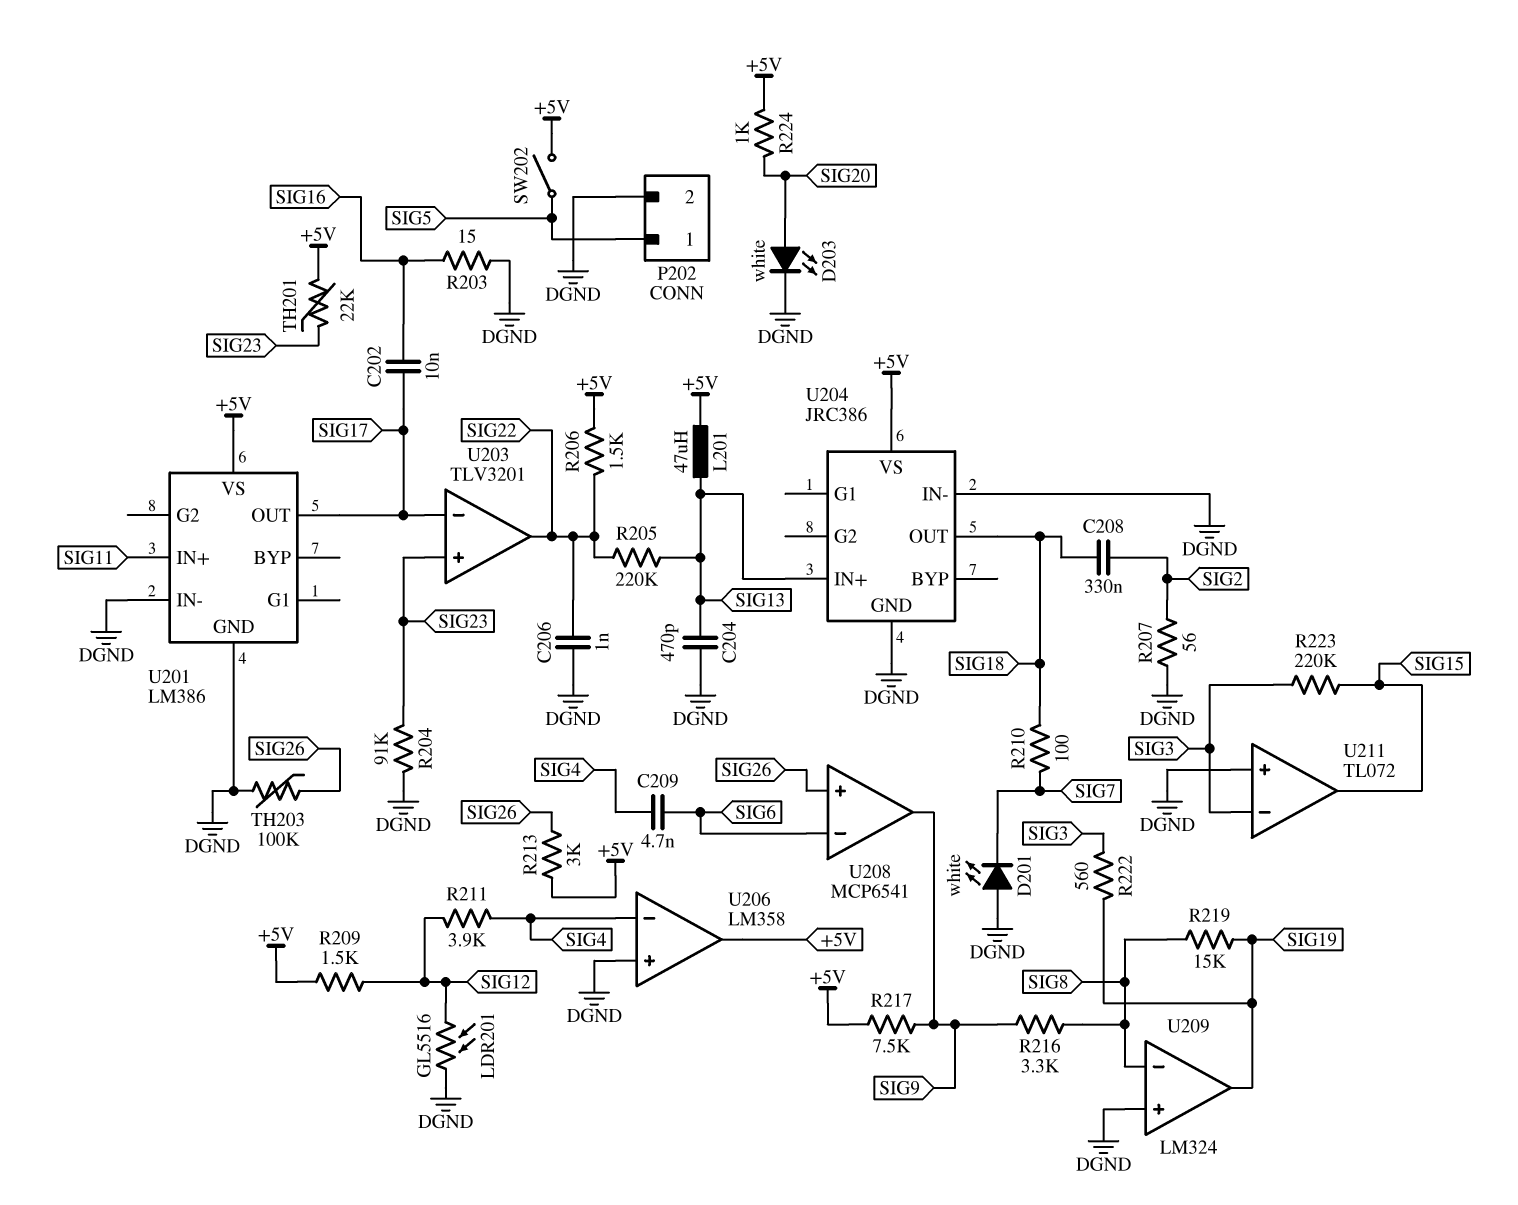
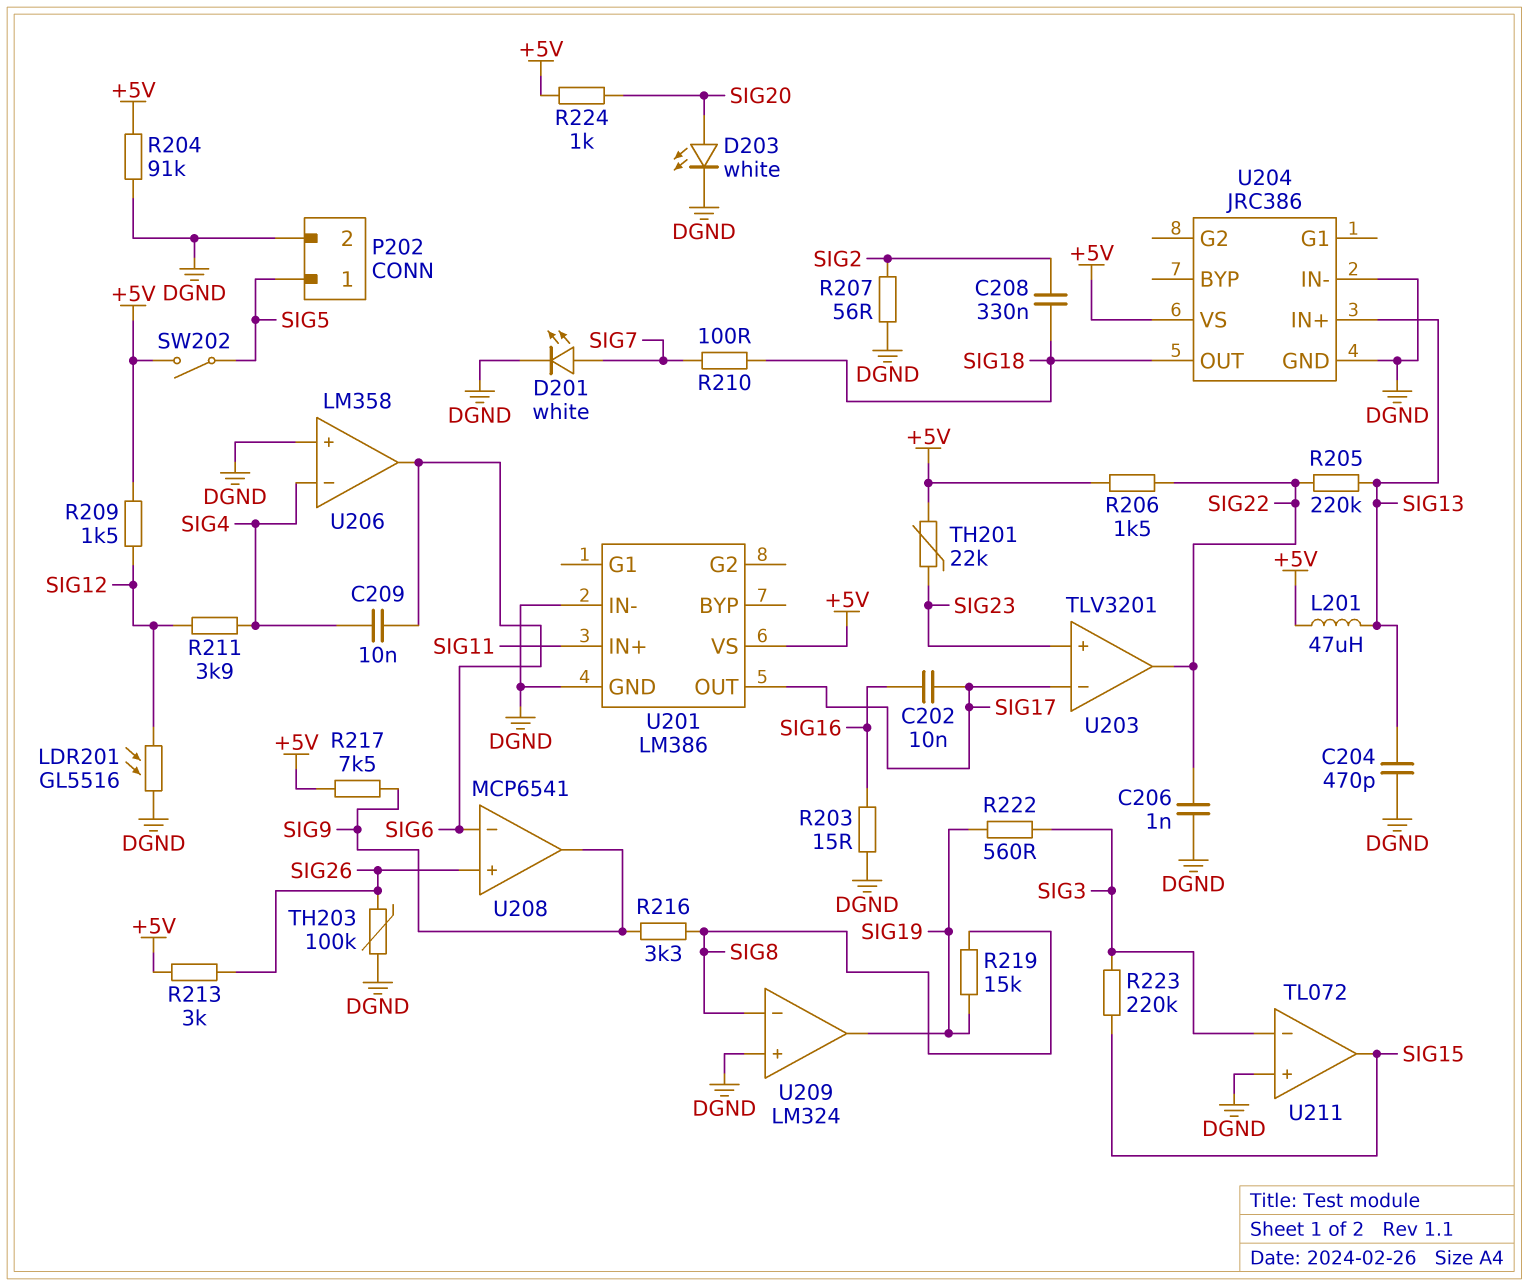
C209: 4.7nF (SIG4, SIG6) -> 10nF (SIG4, SIG6)
D201: LED white (A DGND, K SIG7) -> LED white (A SIG7, K DGND)
R204: 91k (DGND, SIG23) -> 91k (+5V, DGND)
U206 pin out: +5V -> SIG6

